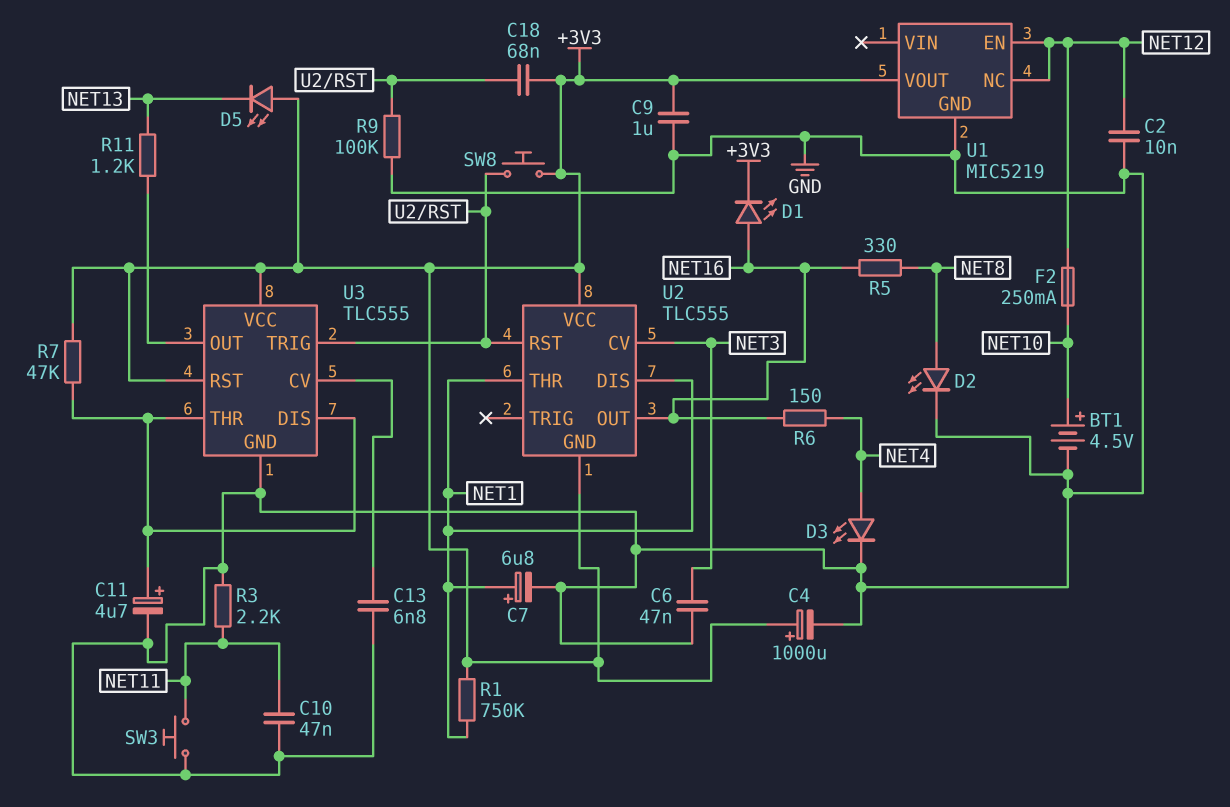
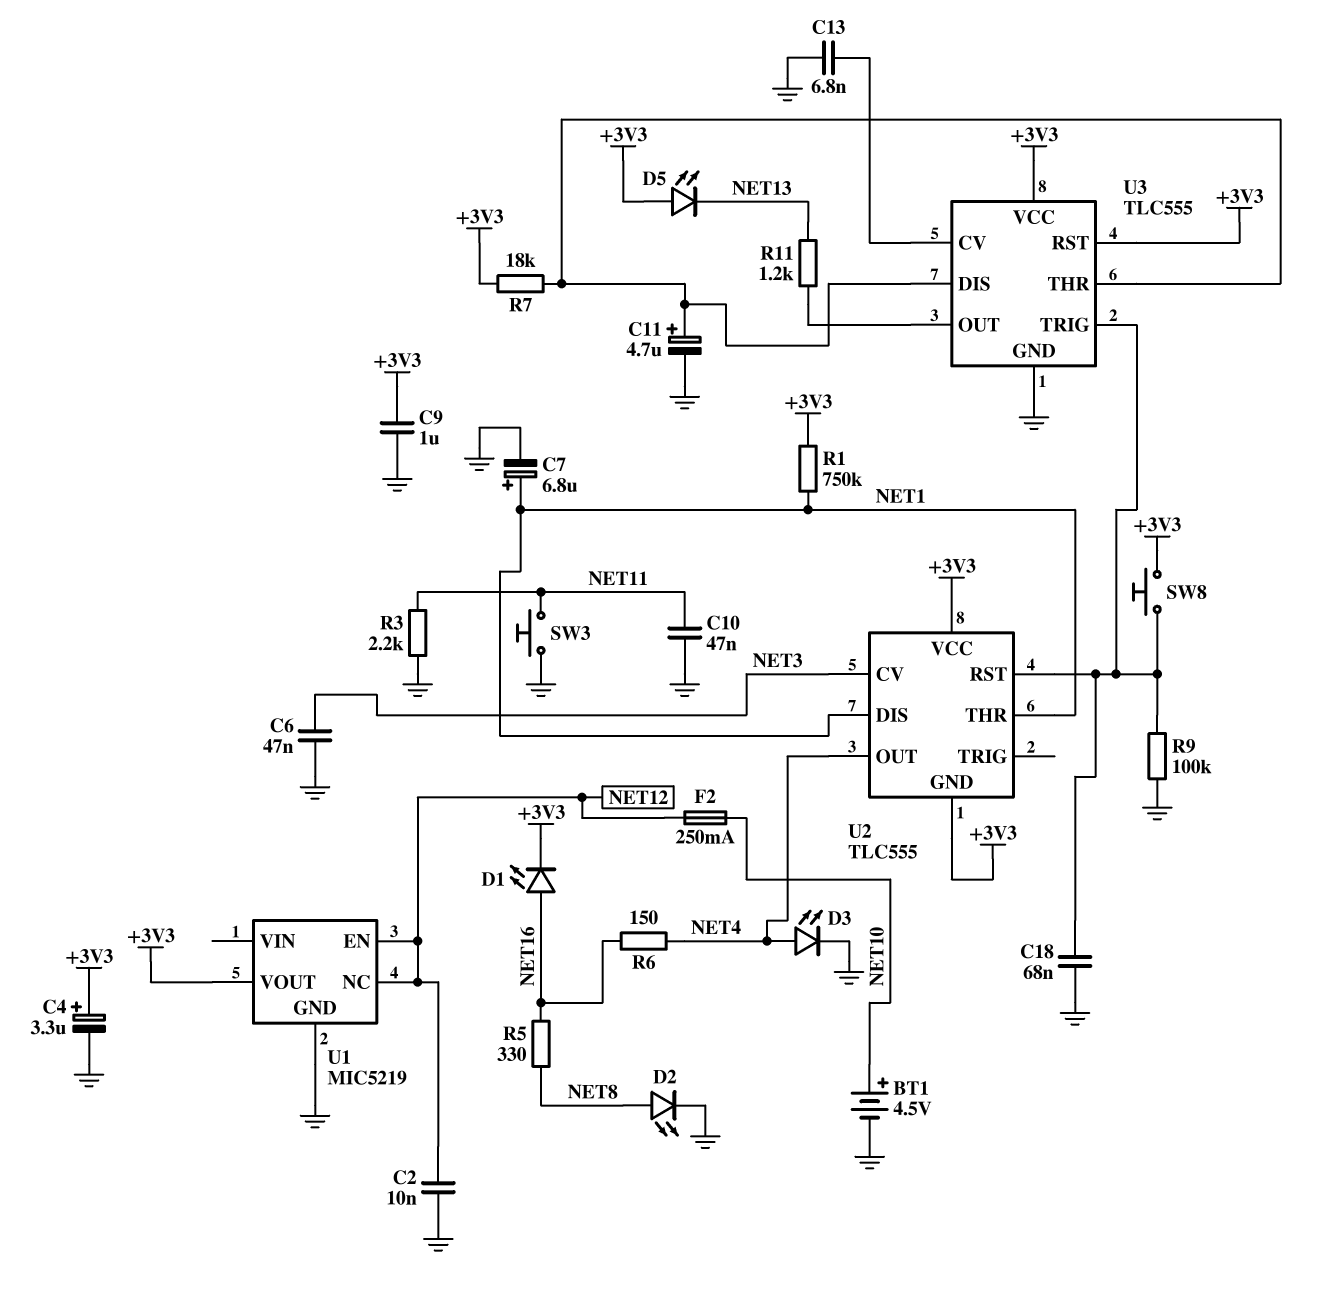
C4: 1000uF (plus +3V3, minus GND) -> 3.3uF (plus +3V3, minus GND)
C18: 68nF (+3V3, U2/RST) -> 68nF (GND, U2/RST)
R7: 47k (+3V3, U3/DIS) -> 18k (+3V3, U3/DIS)
U2 pin OUT: NET16 -> NET4

